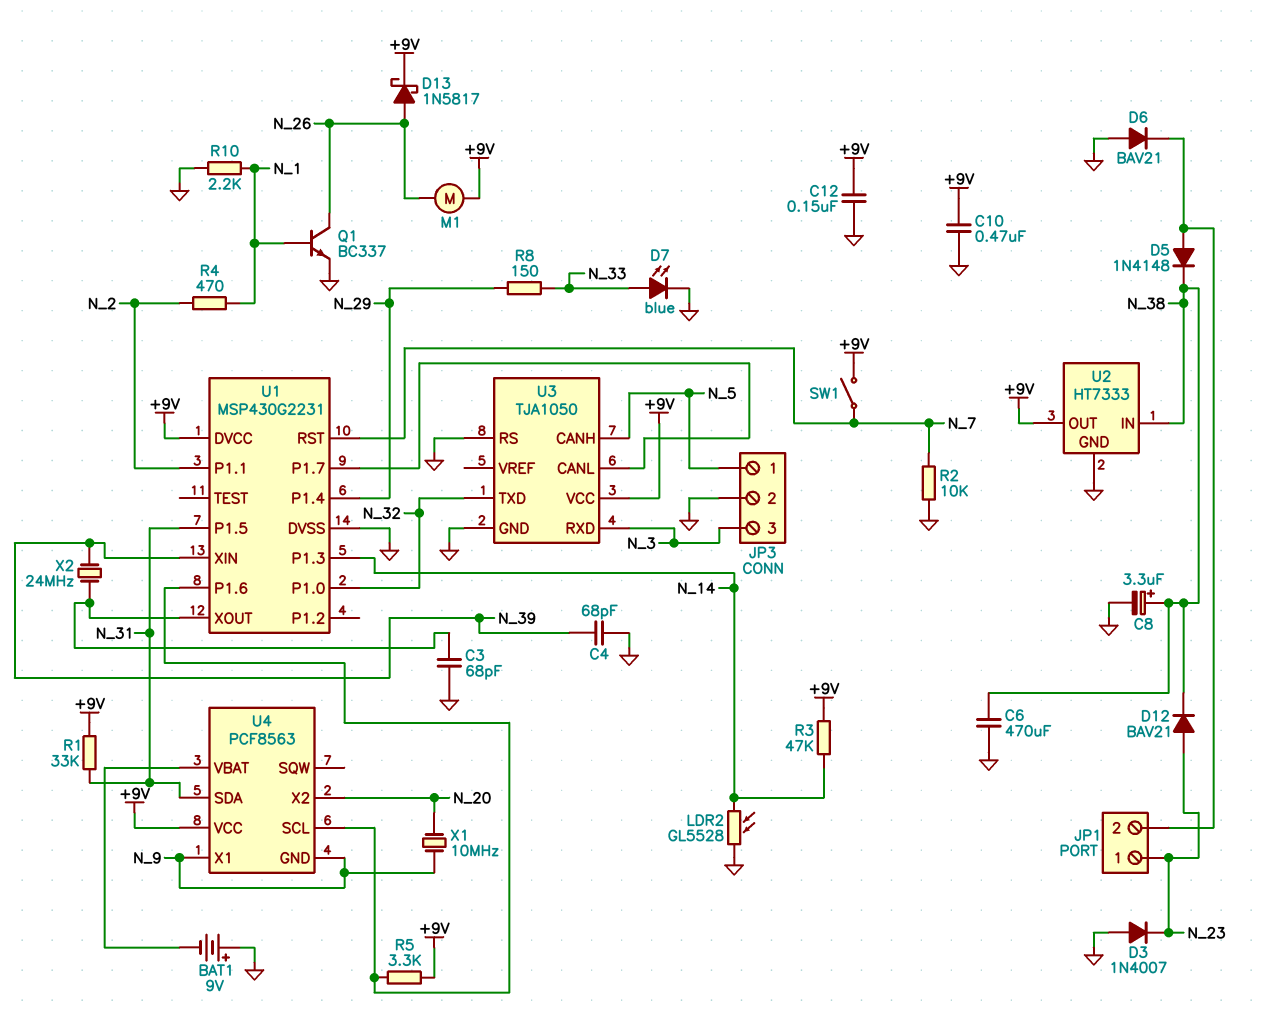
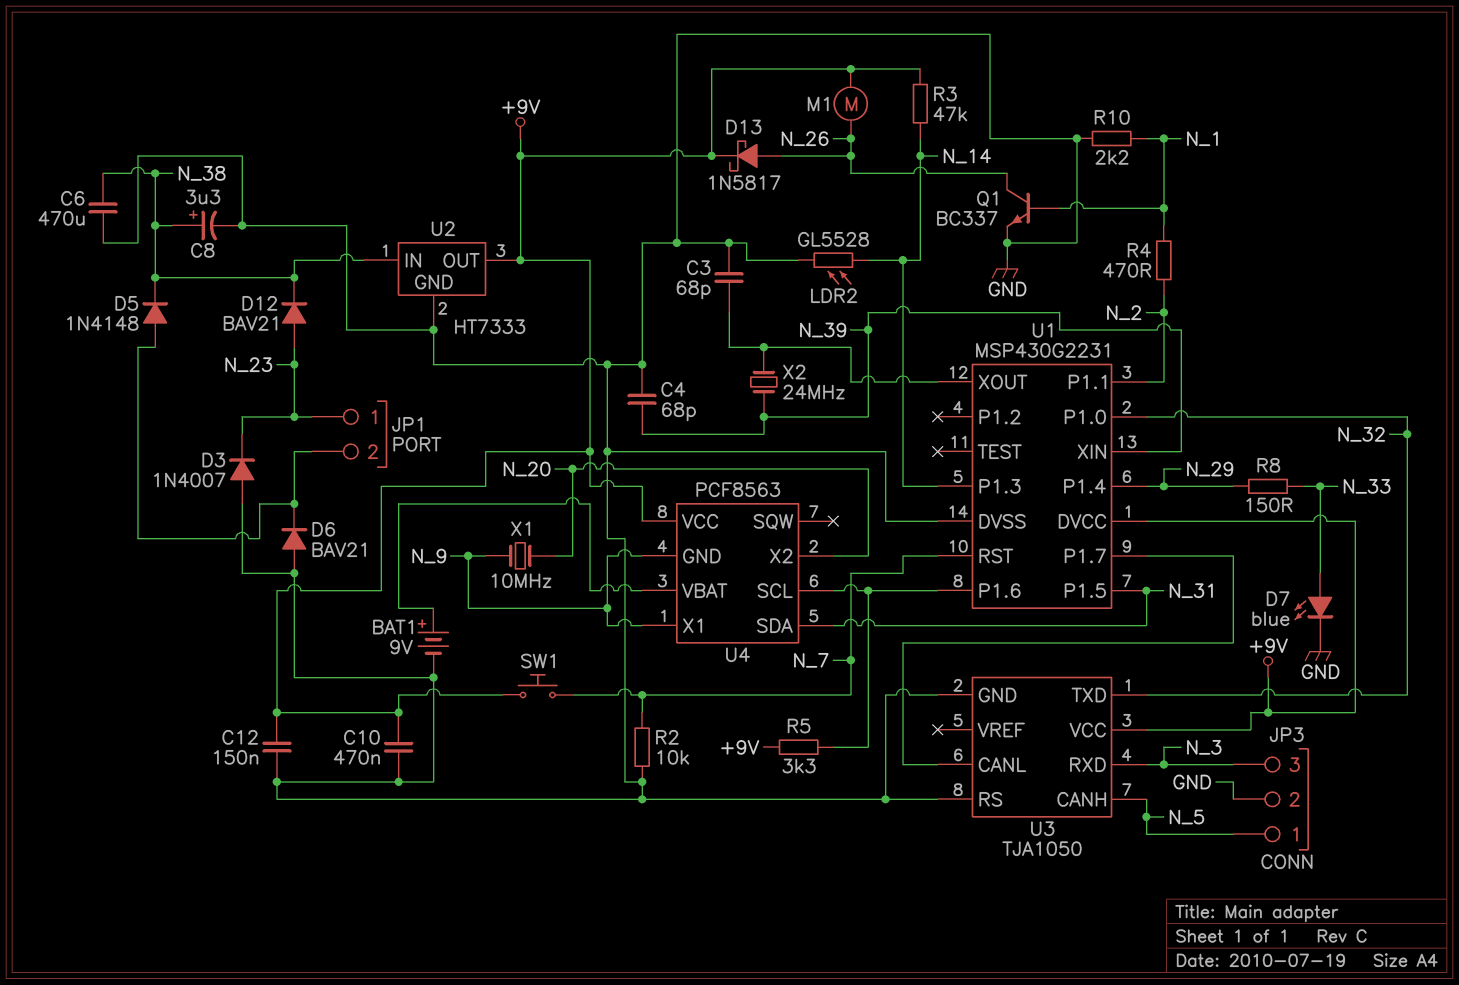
BAT1: 9V (plus GND, minus U4/VBAT) -> 9V (plus U4/VBAT, minus GND)
R1: 33k (+9V, N_31) -> none
SW1: switch (+9V, N_7) -> button (+9V, N_7)

